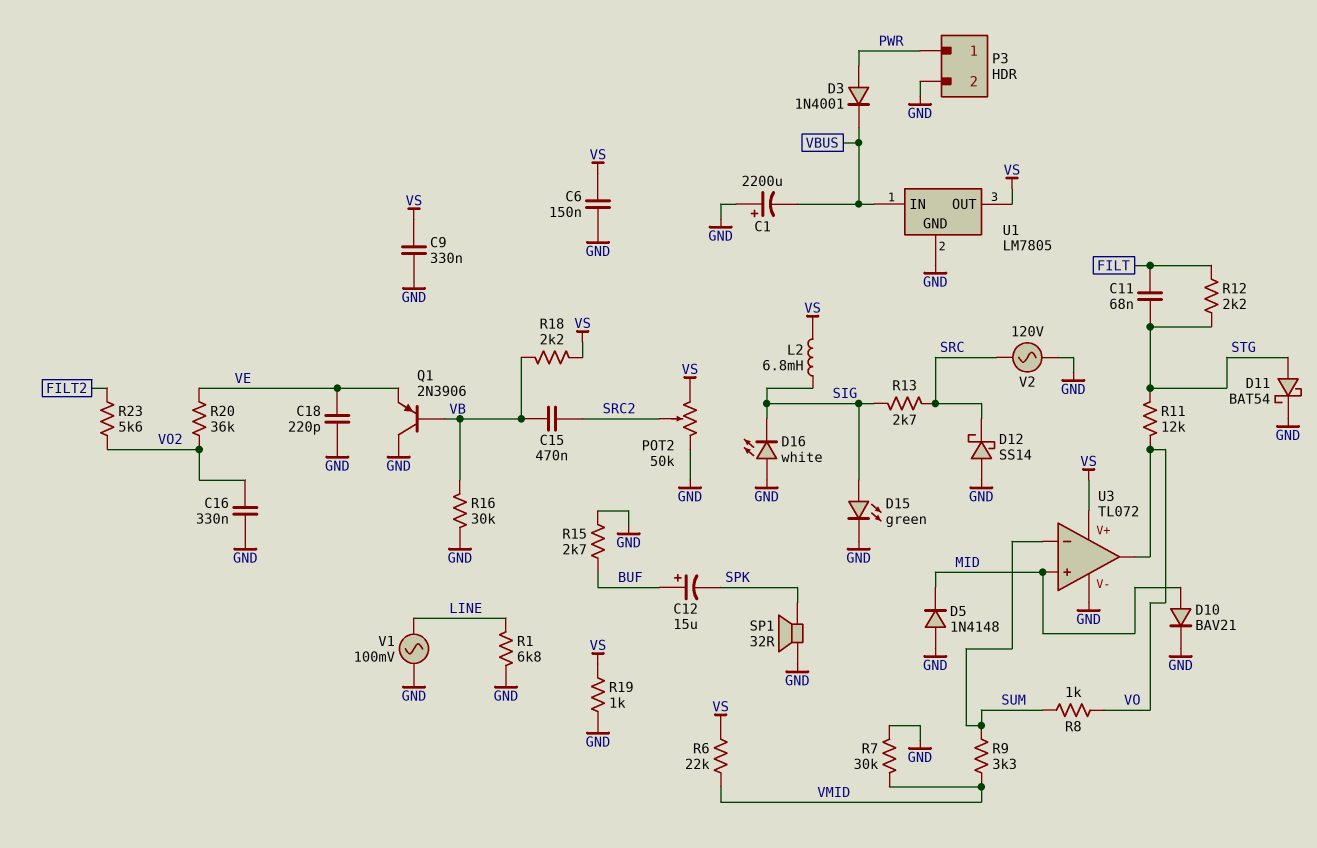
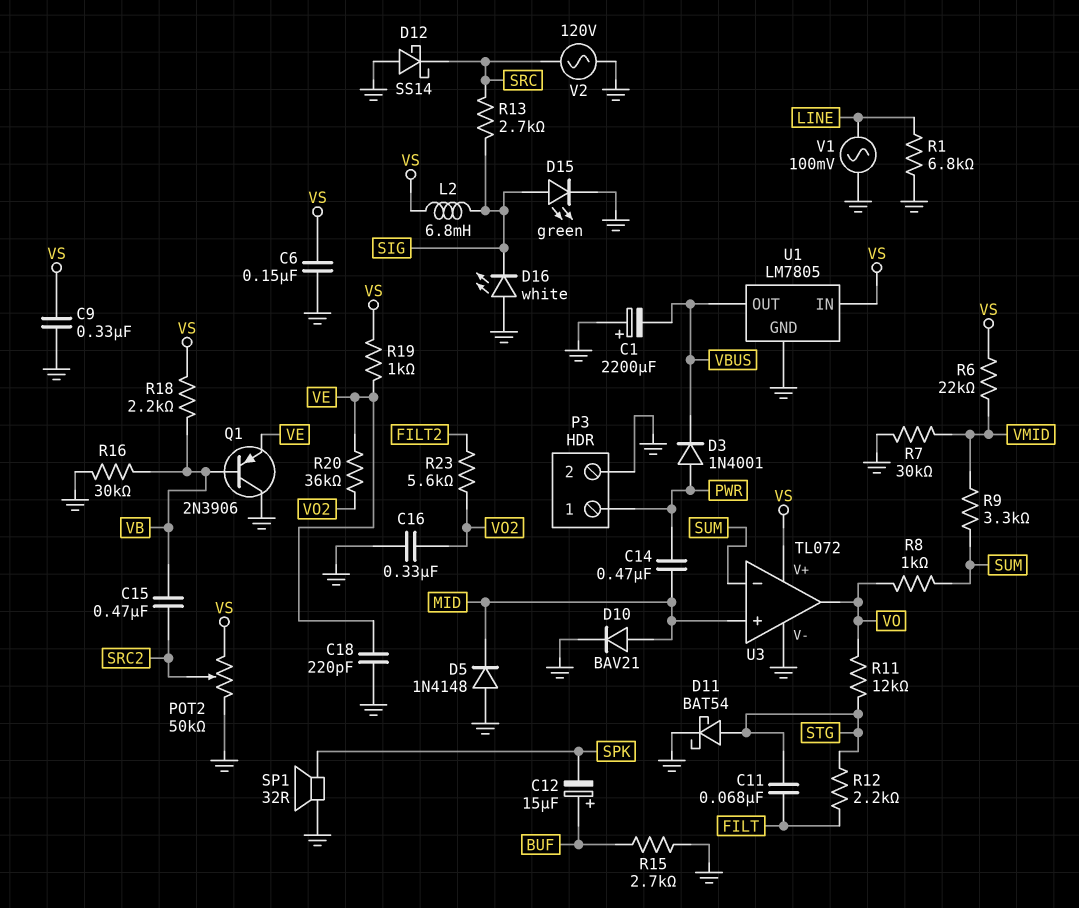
C14: none -> 470nF (MID, PWR)
R19: 1k (GND, VS) -> 1k (VE, VS)
U1 pin IN: VBUS -> VS
U1 pin OUT: VS -> VBUS

